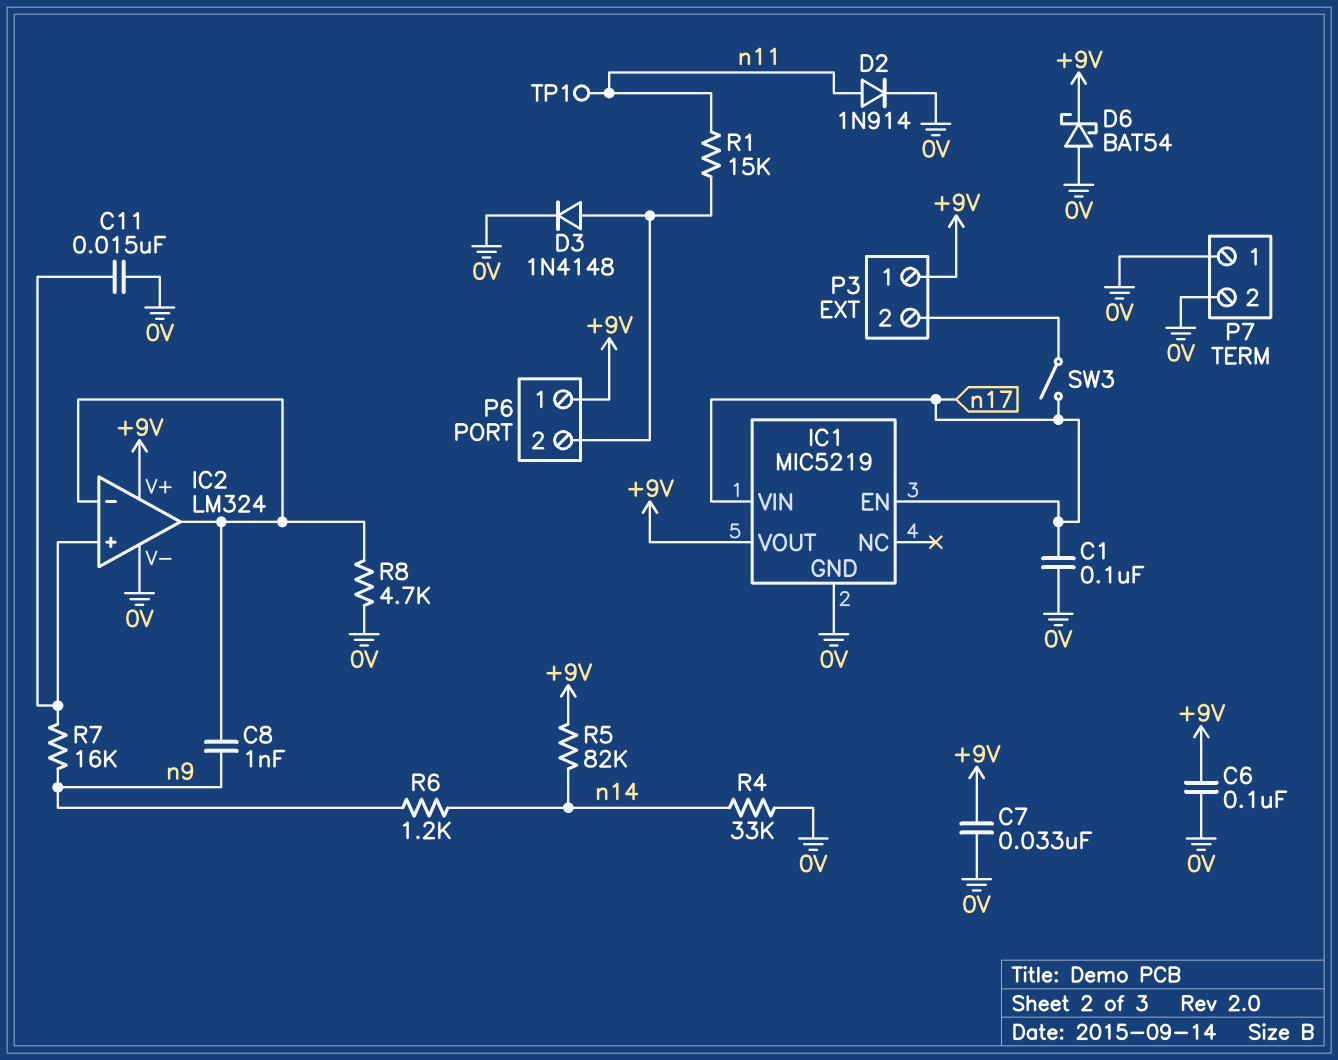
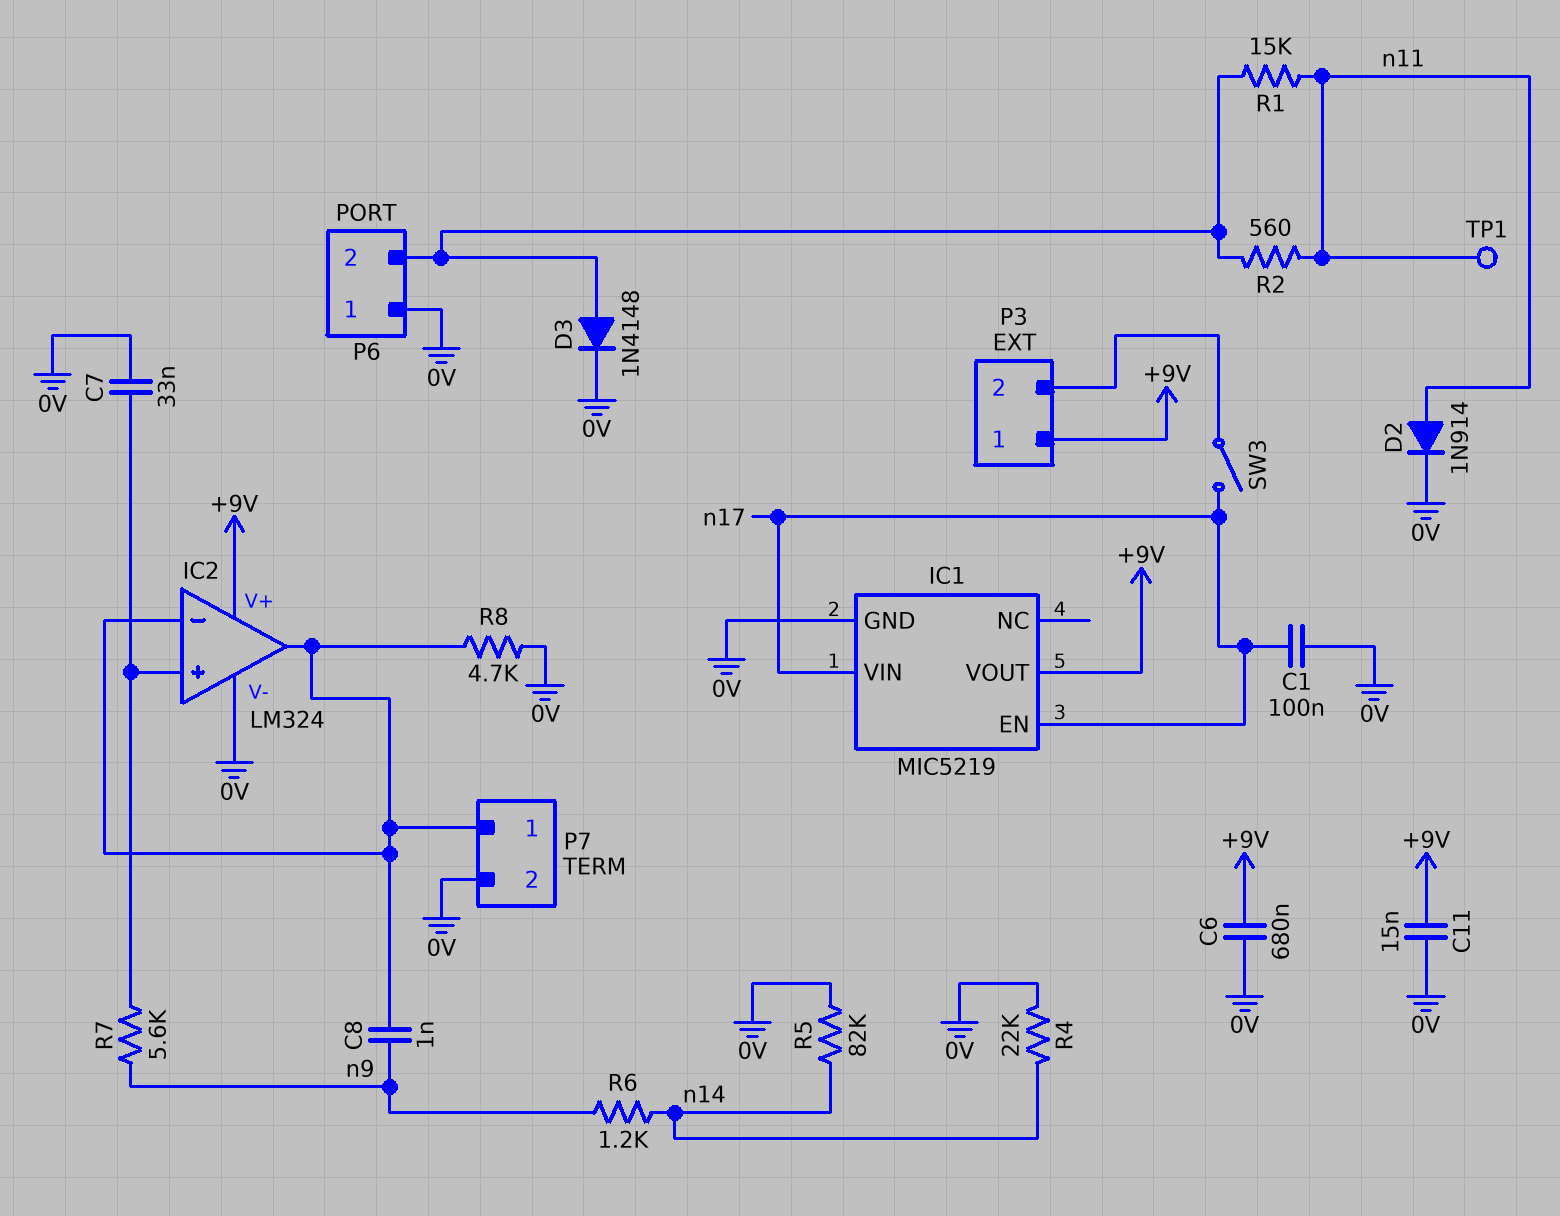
C6: 100nF (+9V, 0V) -> 680nF (+9V, 0V)
C7: 33nF (+9V, 0V) -> 33nF (0V, IC2/in+)
C11: 15nF (0V, IC2/in+) -> 15nF (+9V, 0V)
D6: schottky BAT54 (A 0V, K +9V) -> none
P6 pin 1: +9V -> 0V
P7 pin 1: 0V -> IC2/in-
R2: none -> 560 (P6/2, n11)
R4: 33k (0V, n14) -> 22k (0V, n14)
R5: 82k (+9V, n14) -> 82k (0V, n14)
R7: 16k (IC2/in+, n9) -> 5.6k (IC2/in+, n9)

